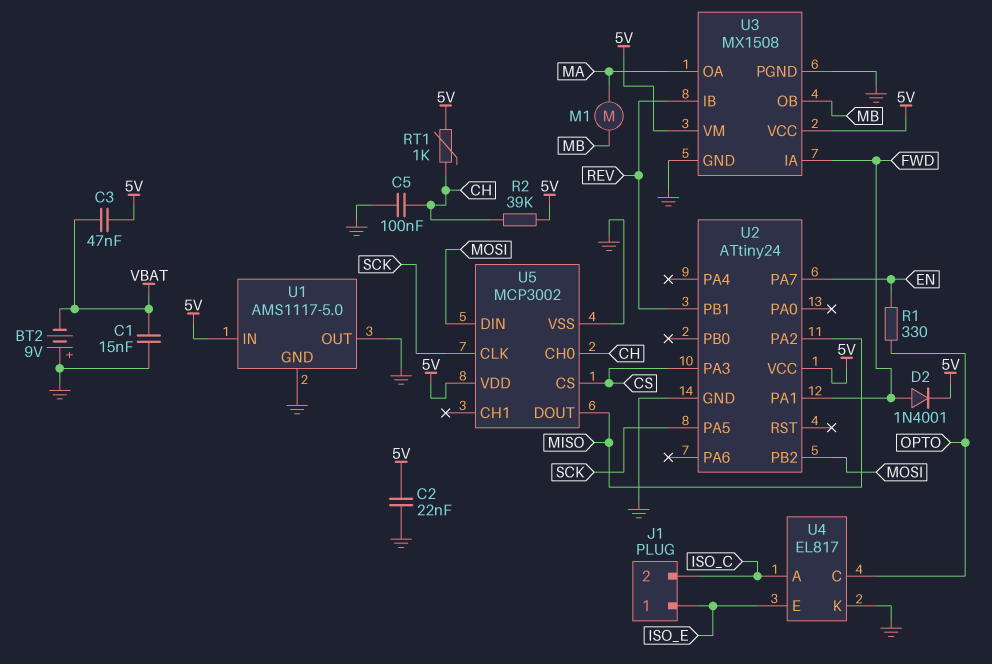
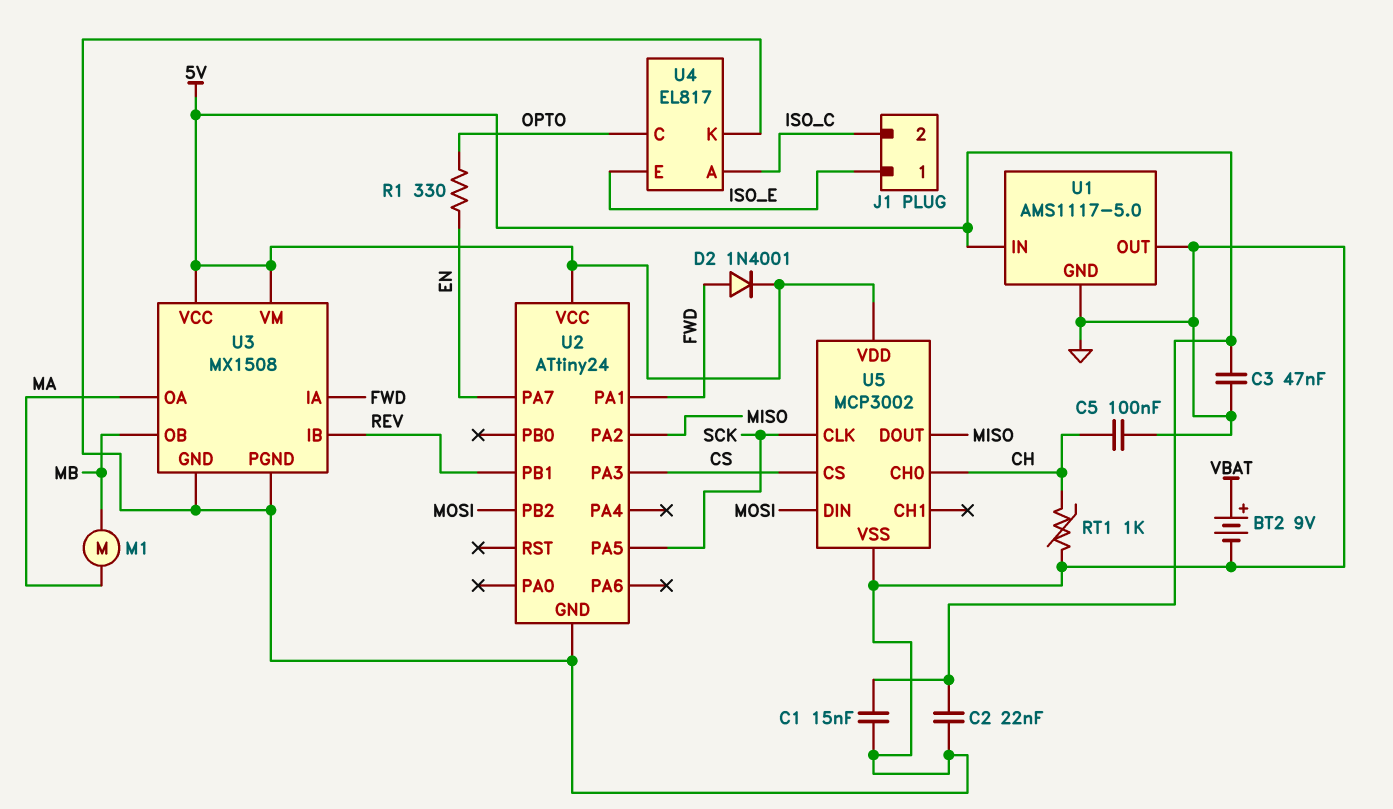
BT2: 9V (plus GND, minus VBAT) -> 9V (plus VBAT, minus GND)
C1: 15nF (GND, VBAT) -> 15nF (5V, GND)
C3: 47nF (5V, VBAT) -> 47nF (5V, GND)
R2: 39k (5V, CH) -> none
RT1: 1k (5V, CH) -> 1k (CH, GND)

